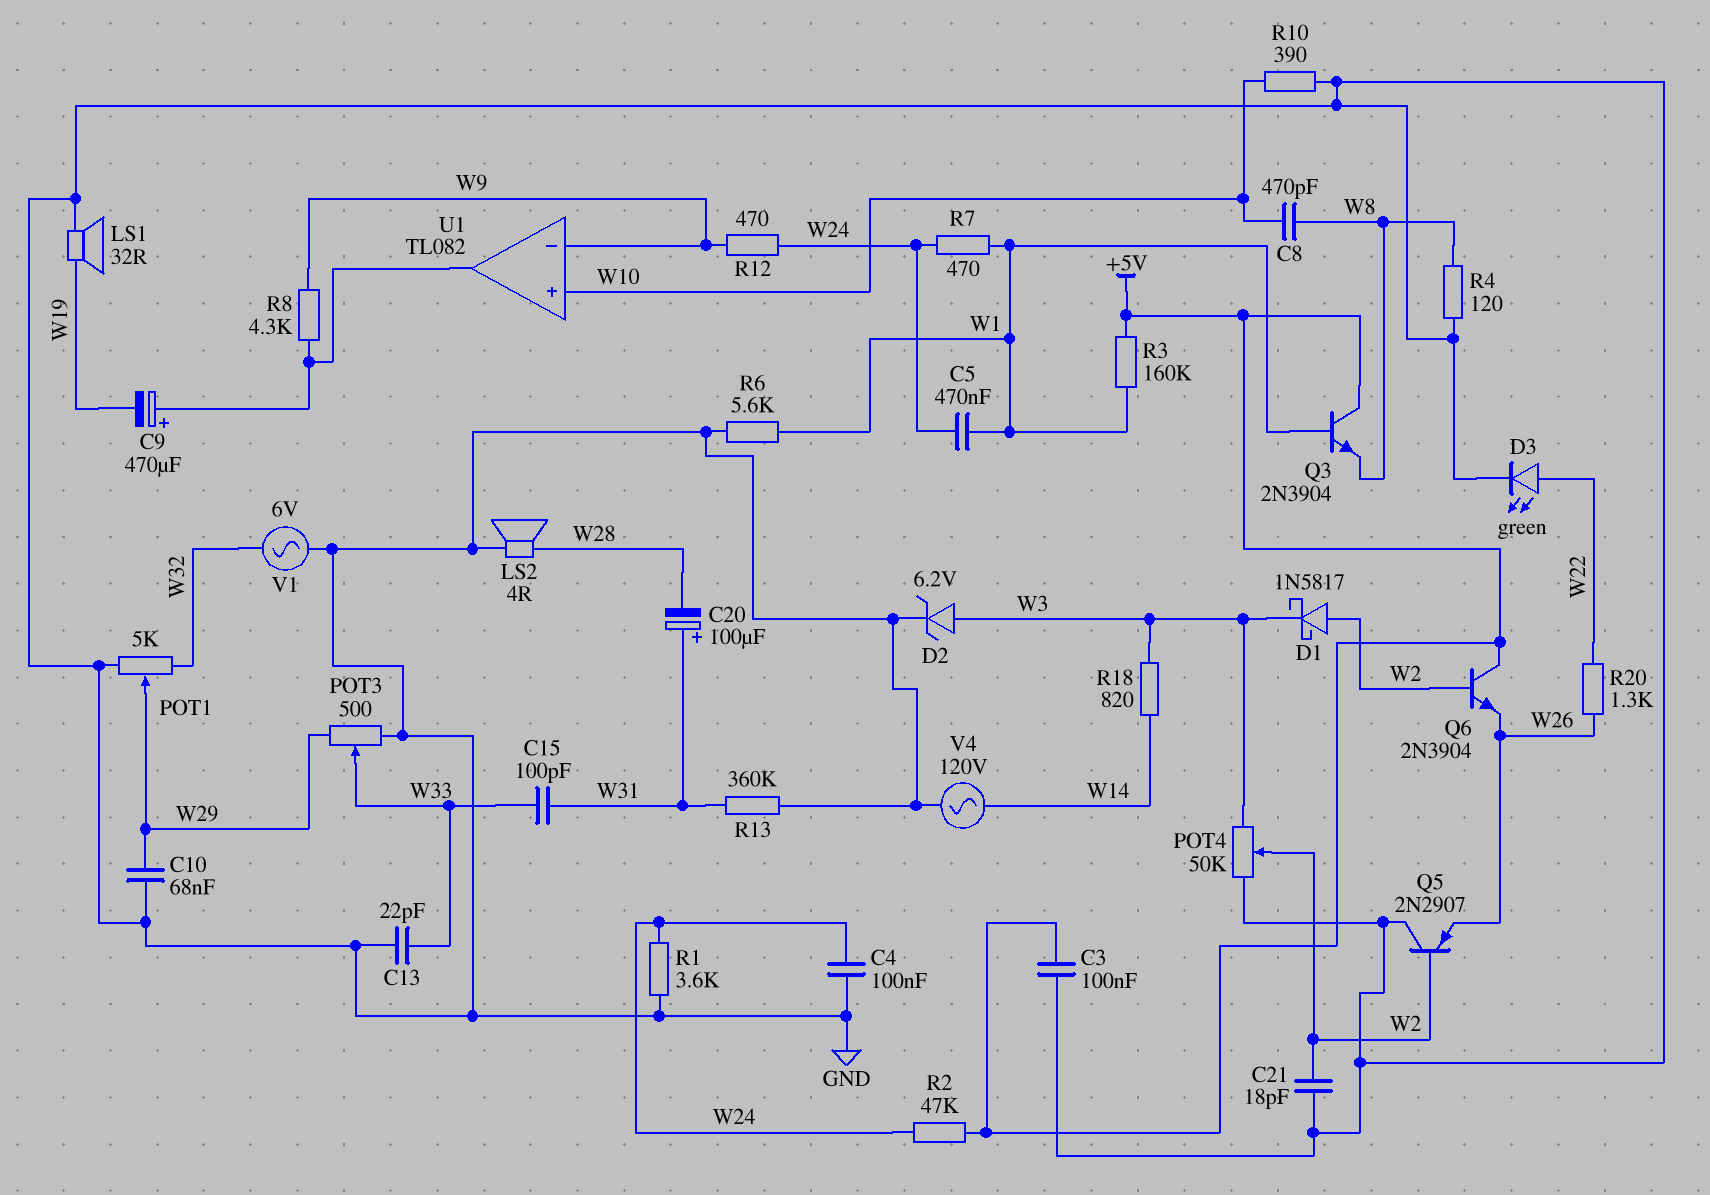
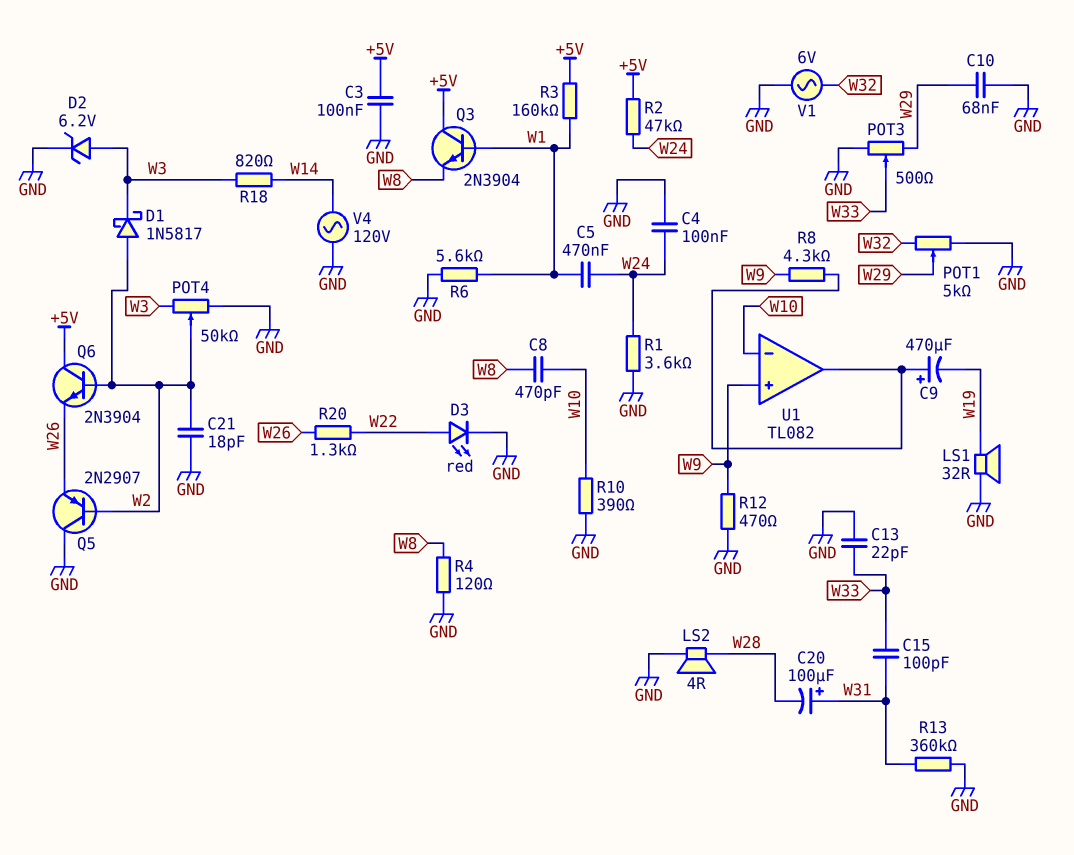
D3: LED green (A W22, K GND) -> LED red (A W22, K GND)
R7: 470 (W1, W24) -> none
R12: 470 (W9, W24) -> 470 (GND, W9)
U1 pin in+: W10 -> W9
U1 pin in-: W9 -> W10

